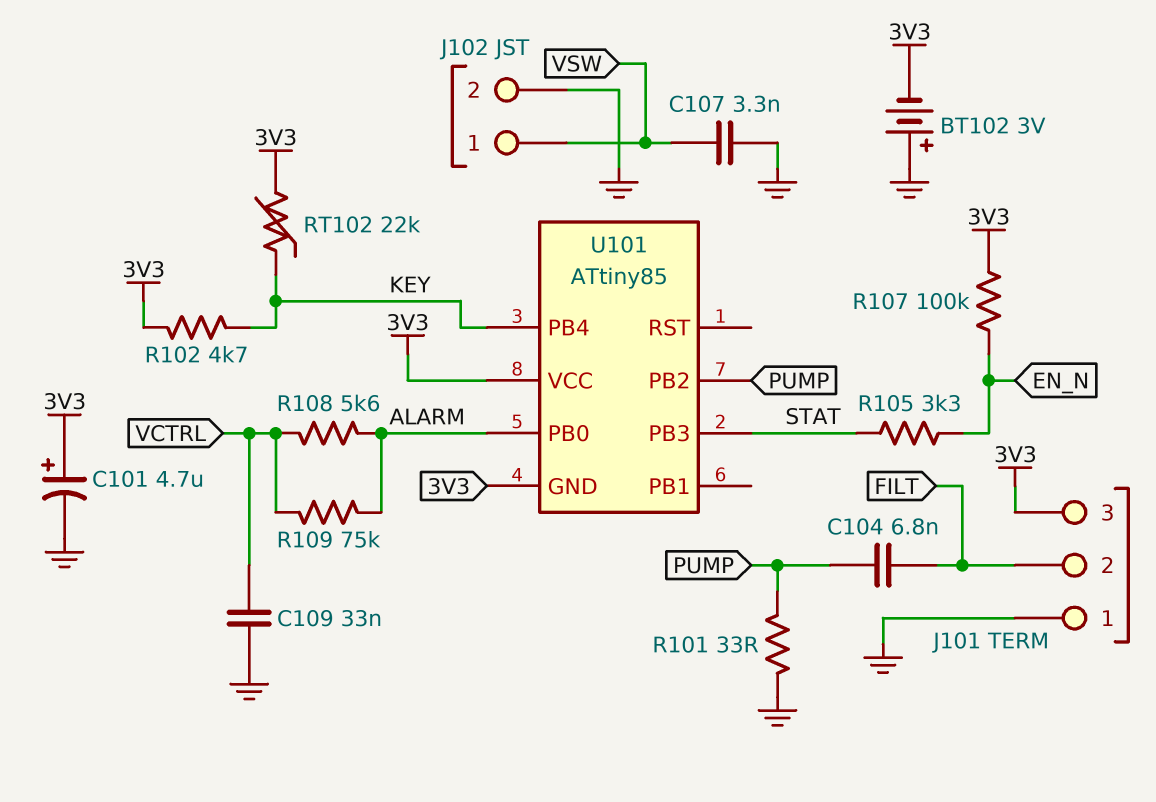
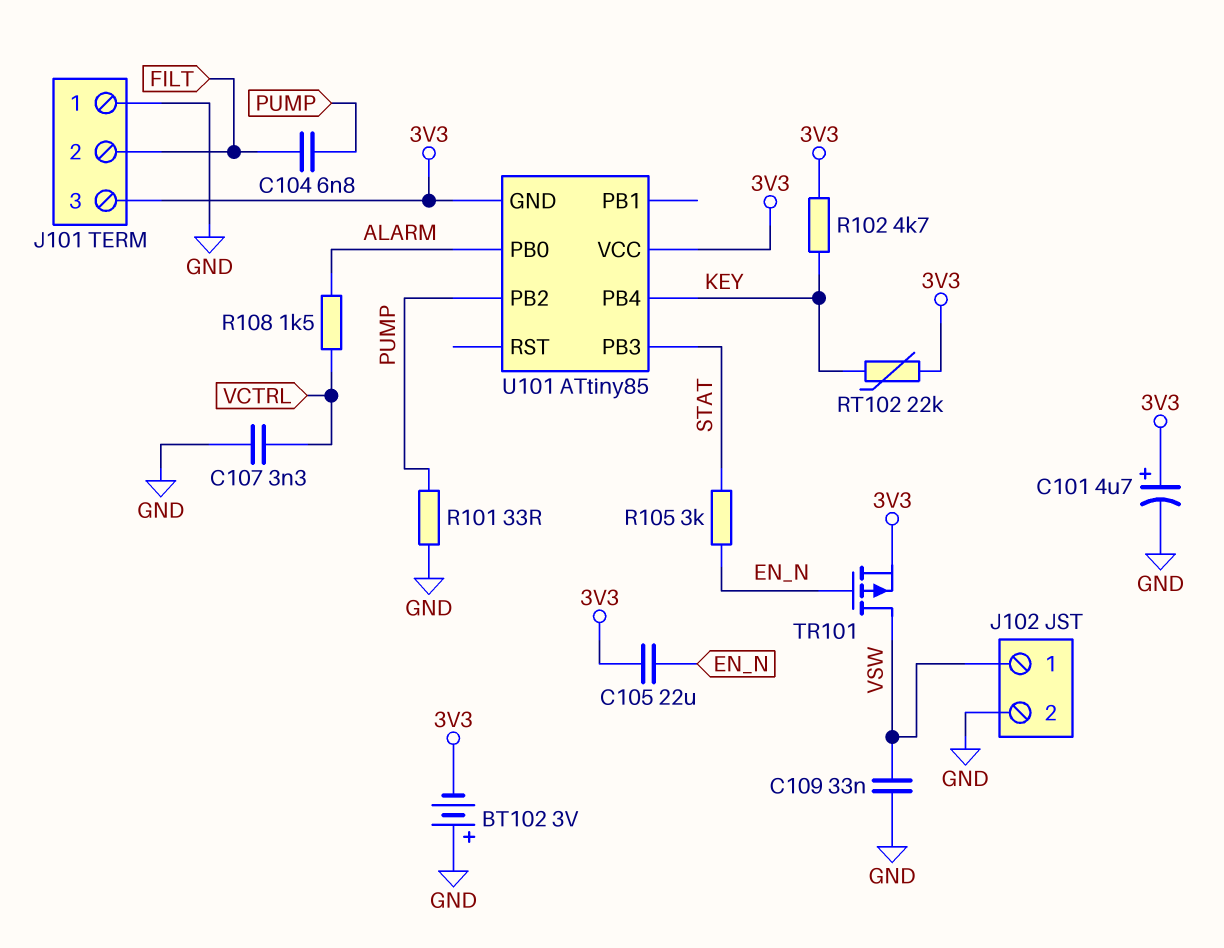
C105: none -> 22uF (3V3, EN_N)
C107: 3.3nF (GND, VSW) -> 3.3nF (GND, VCTRL)
C109: 33nF (GND, VCTRL) -> 33nF (GND, VSW)
R105: 3.3k (EN_N, STAT) -> 3k (EN_N, STAT)
R107: 100k (3V3, EN_N) -> none
R108: 5.6k (ALARM, VCTRL) -> 1.5k (ALARM, VCTRL)
R109: 75k (ALARM, VCTRL) -> none
TR101: none -> PMOS (G EN_N, D VSW, S 3V3)

